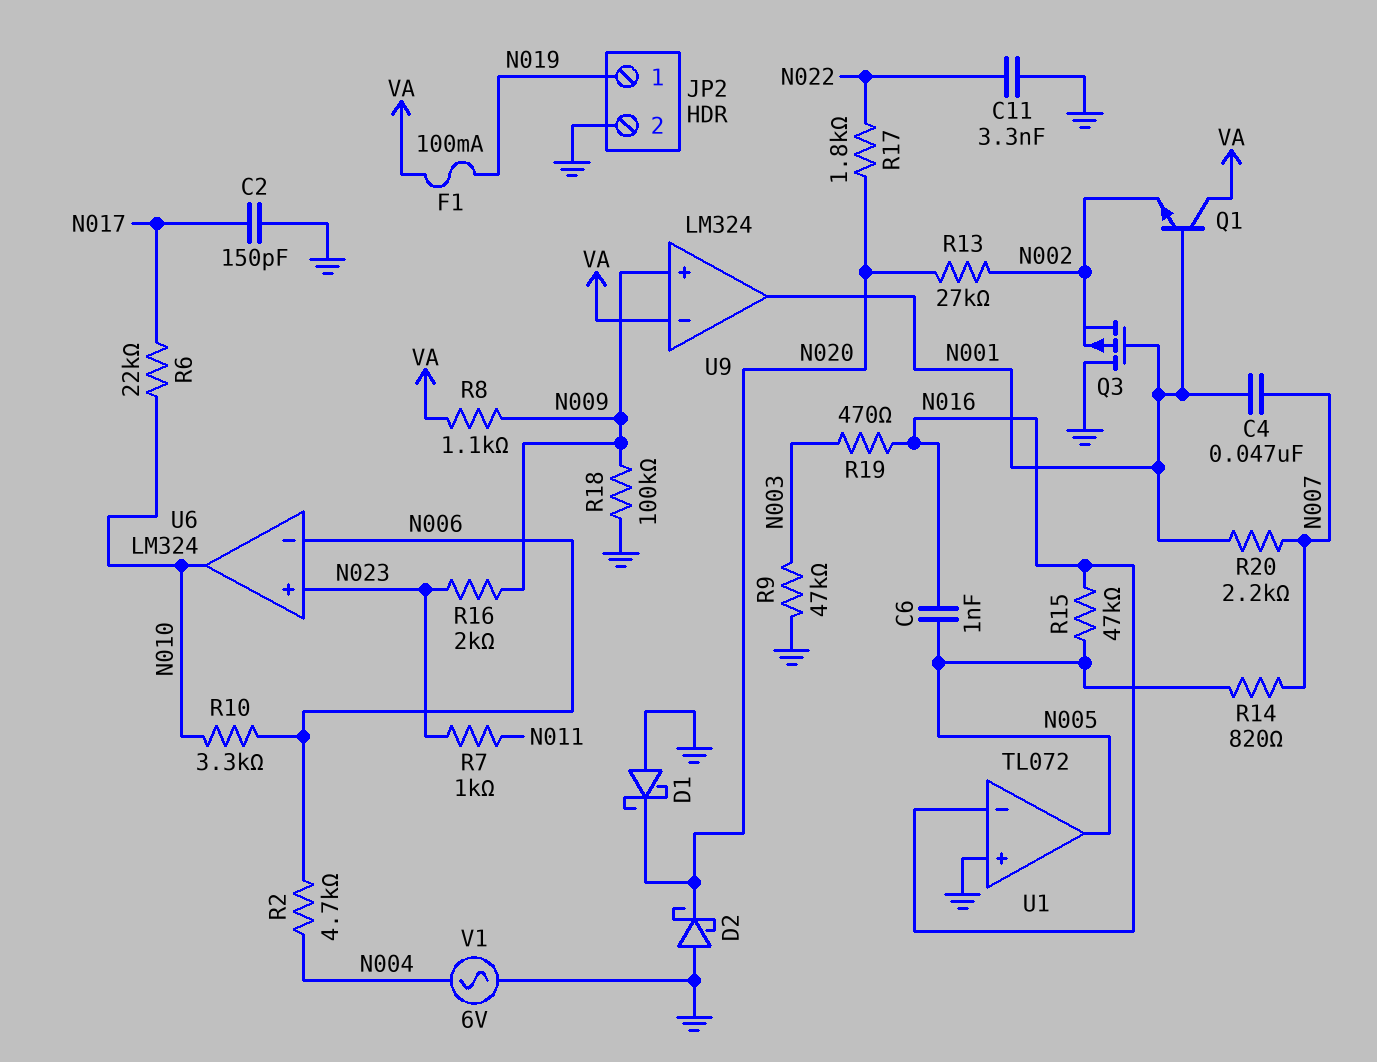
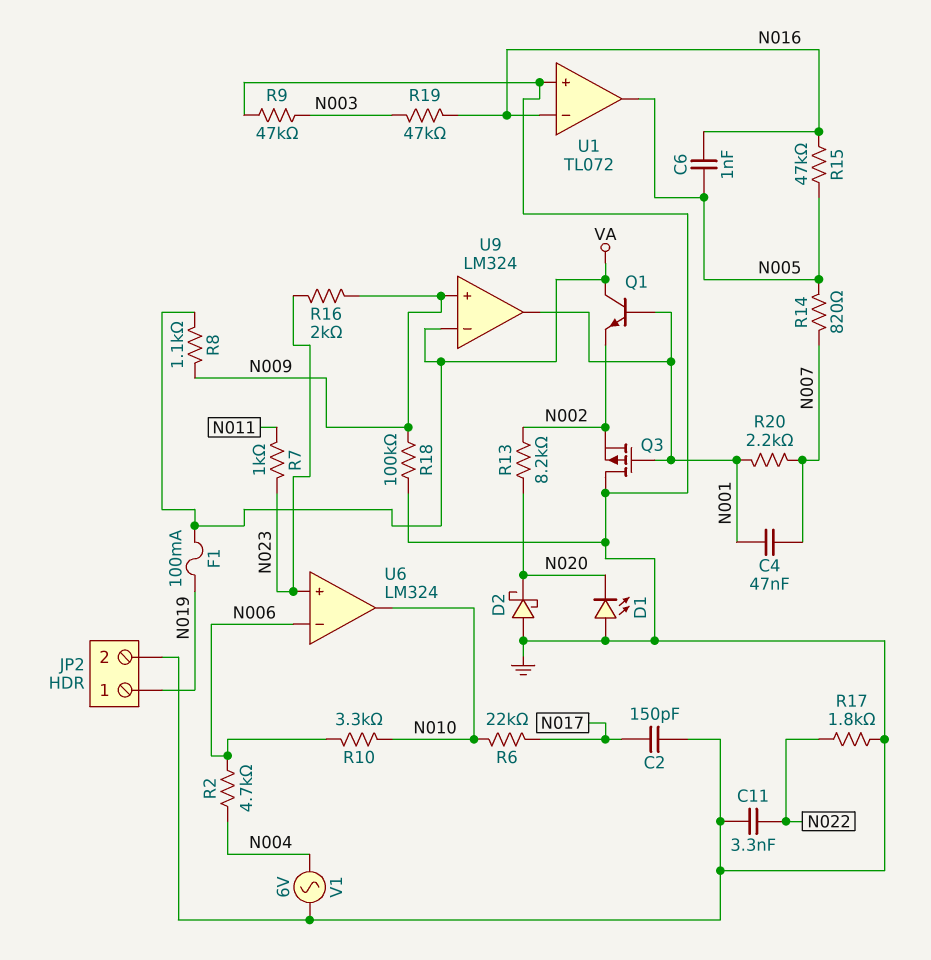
D1: schottky (A GND, K N020) -> LED (A GND, K N020)
R13: 27k (N002, N020) -> 8.2k (N002, N020)
R17: 1.8k (N020, N022) -> 1.8k (GND, N022)
R19: 470 (N003, N016) -> 47k (N003, N016)

